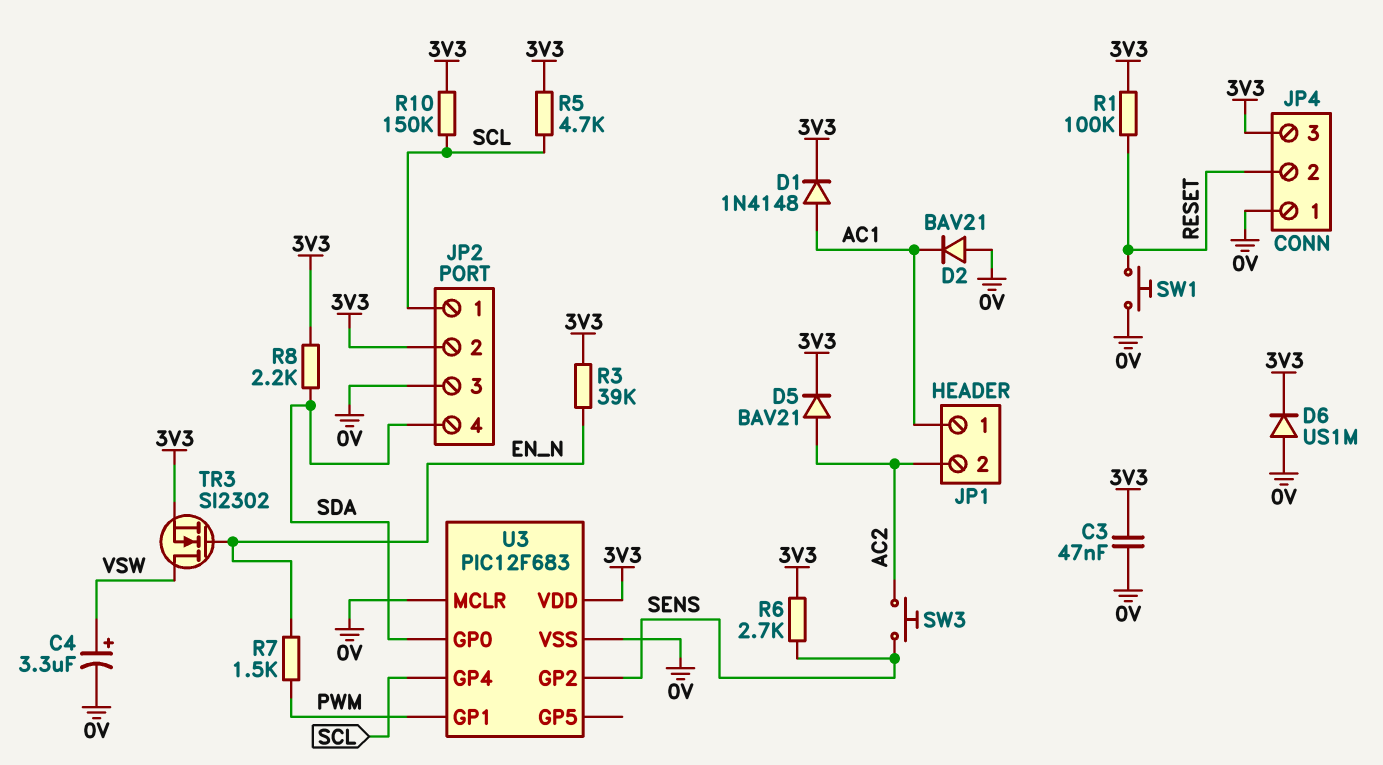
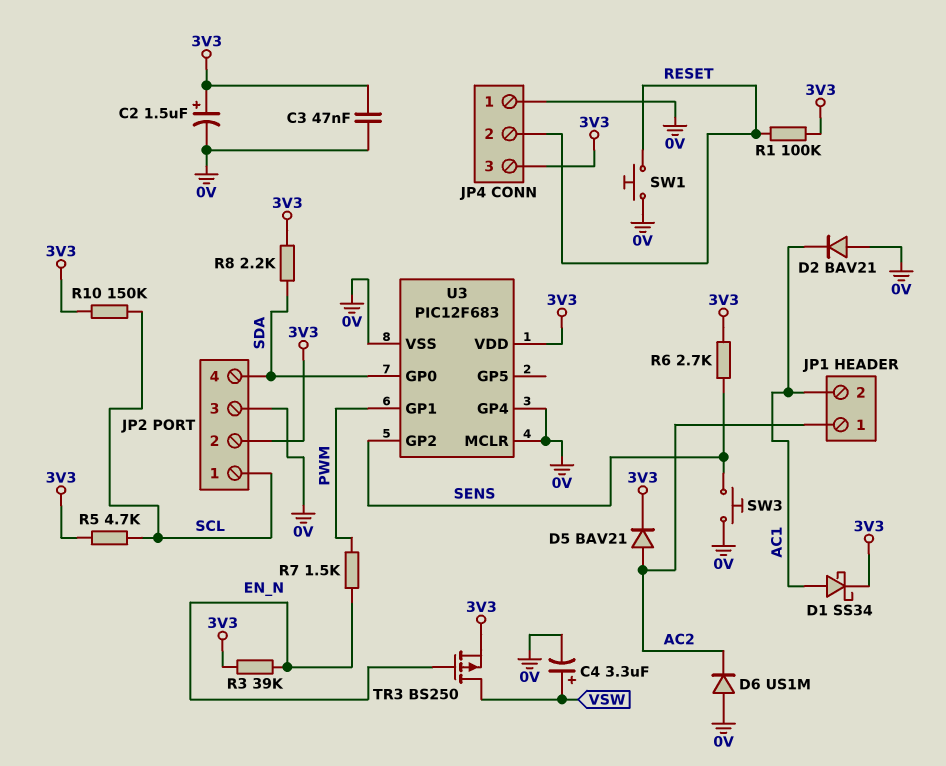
C2: none -> 1.5uF (plus 3V3, minus 0V)
D1: diode 1N4148 (A AC1, K 3V3) -> schottky SS34 (A AC1, K 3V3)
D6: diode US1M (A 0V, K 3V3) -> diode US1M (A 0V, K AC2)
JP1 pin 1: AC1 -> AC2
JP1 pin 2: AC2 -> AC1
SW3: button (AC2, SENS) -> button (0V, SENS)
TR3: NMOS SI2302 (G EN_N, D VSW, S 3V3) -> PMOS BS250 (G EN_N, D VSW, S 3V3)
U3 pin GP4: SCL -> 0V

